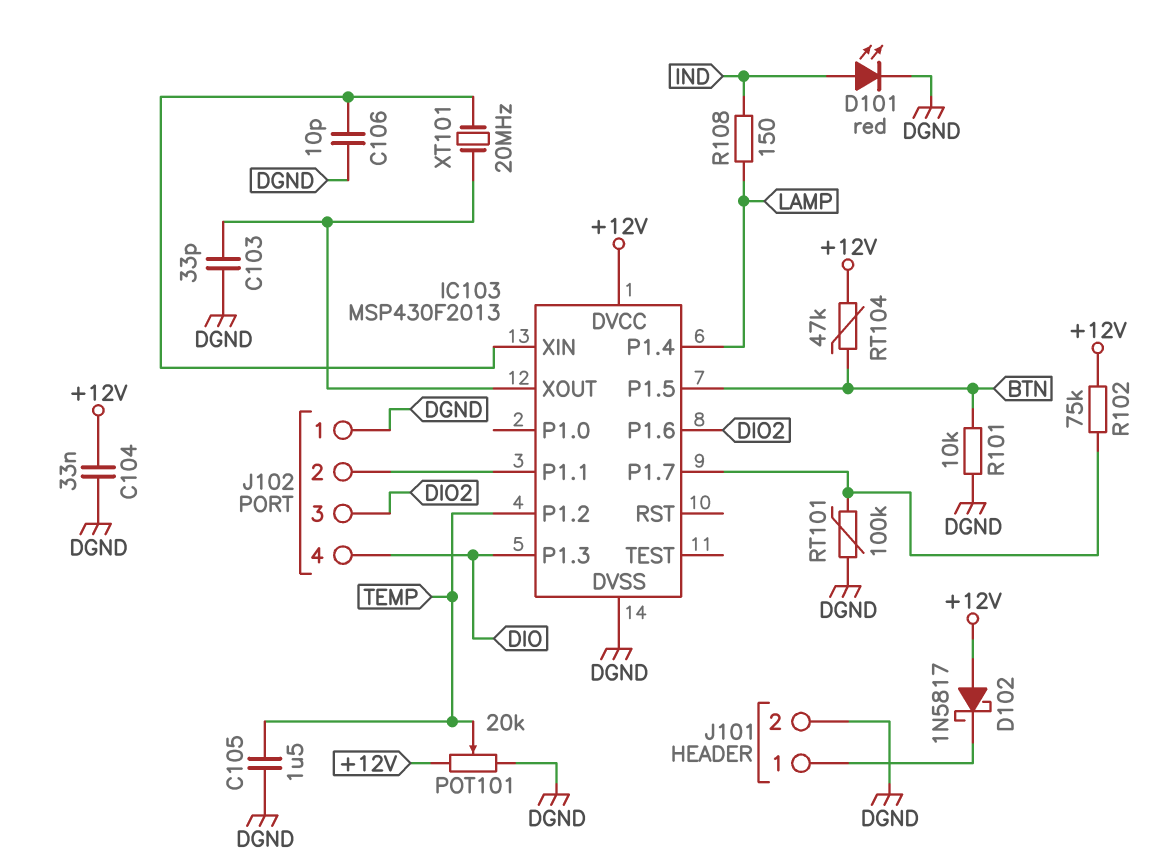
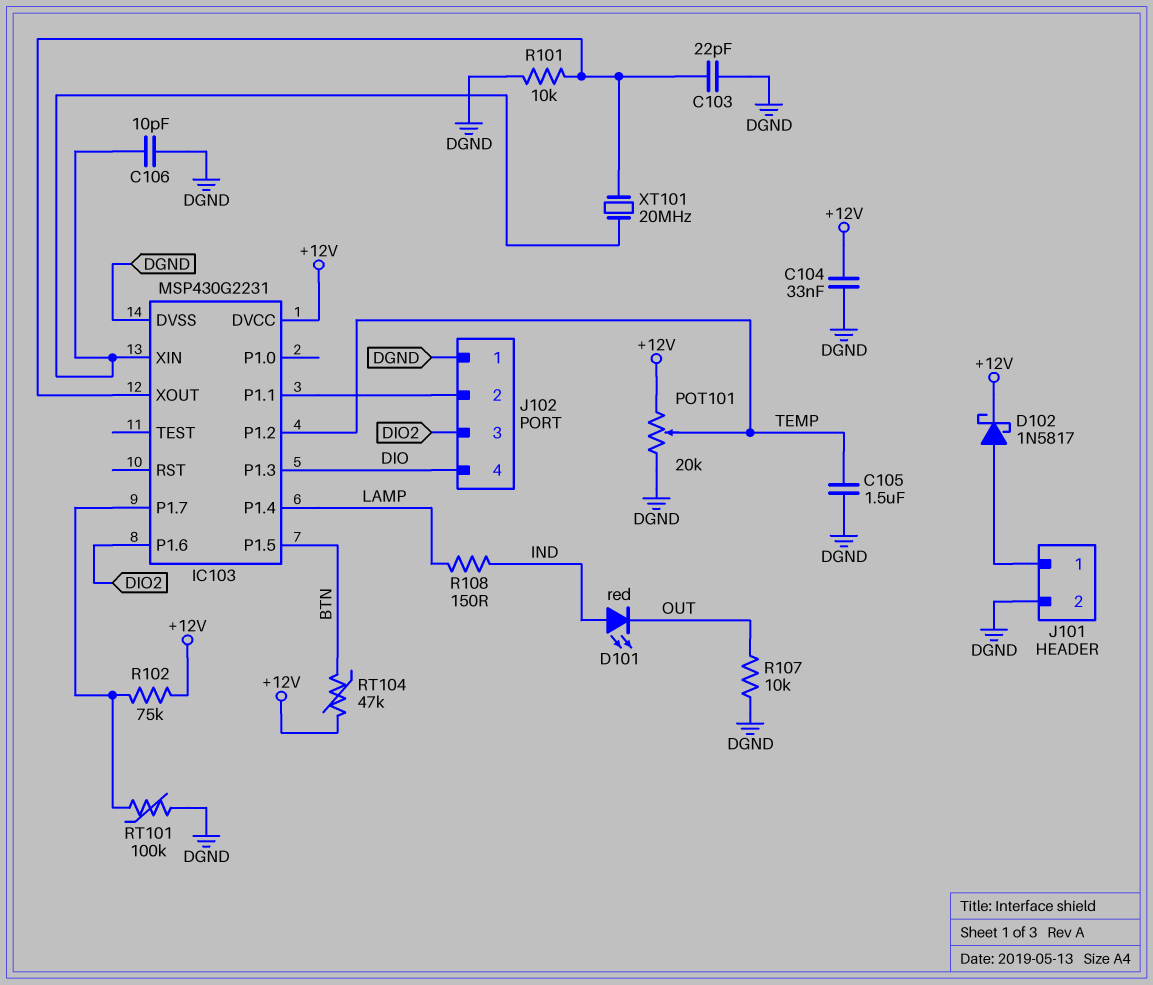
C103: 33pF (DGND, IC103/XOUT) -> 22pF (DGND, IC103/XOUT)
D101: LED red (A IND, K DGND) -> LED red (A IND, K OUT)
D102: schottky 1N5817 (A +12V, K J101/1) -> schottky 1N5817 (A J101/1, K +12V)
IC103: MSP430F2013 -> MSP430G2231
R101: 10k (BTN, DGND) -> 10k (DGND, IC103/XOUT)
R107: none -> 10k (DGND, OUT)

